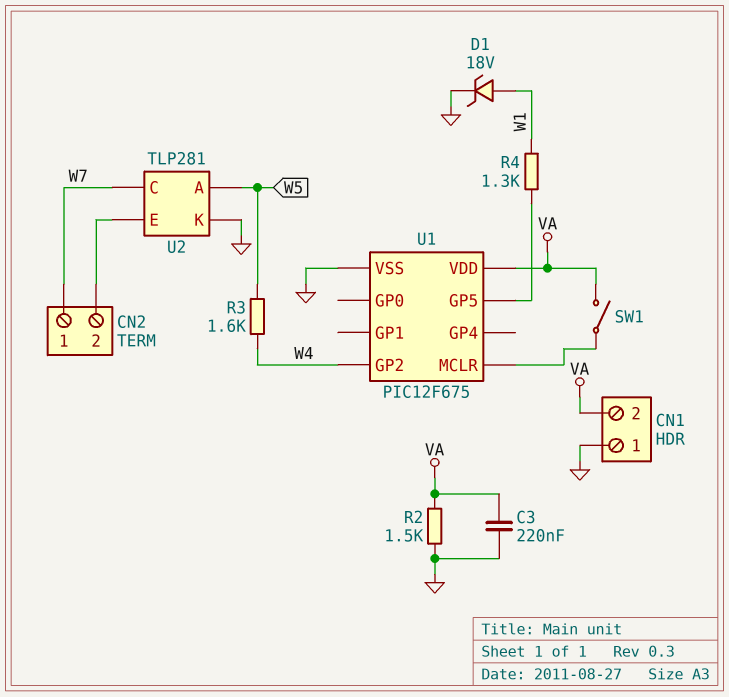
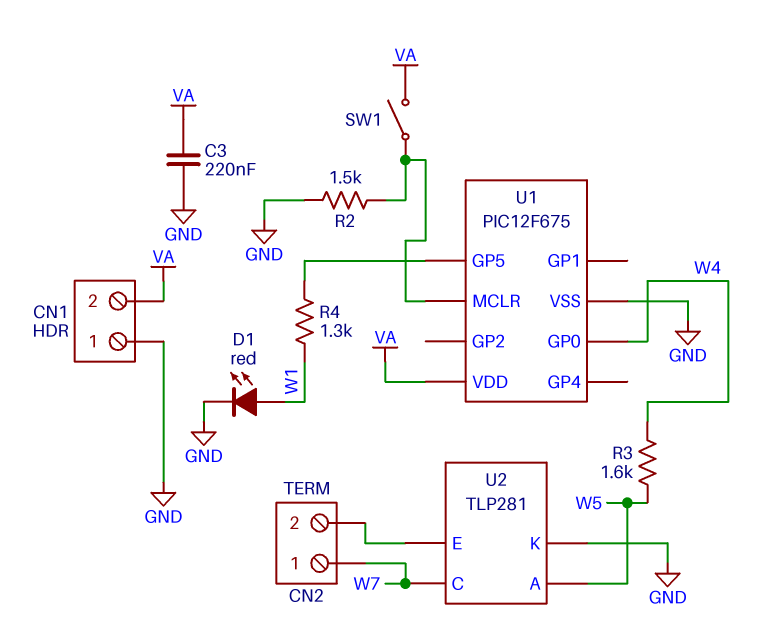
D1: zener 18V (A W1, K GND) -> LED red (A W1, K GND)
R2: 1.5k (GND, VA) -> 1.5k (GND, U1/MCLR)
U1 pin GP0: none -> W4
U1 pin GP2: W4 -> none

